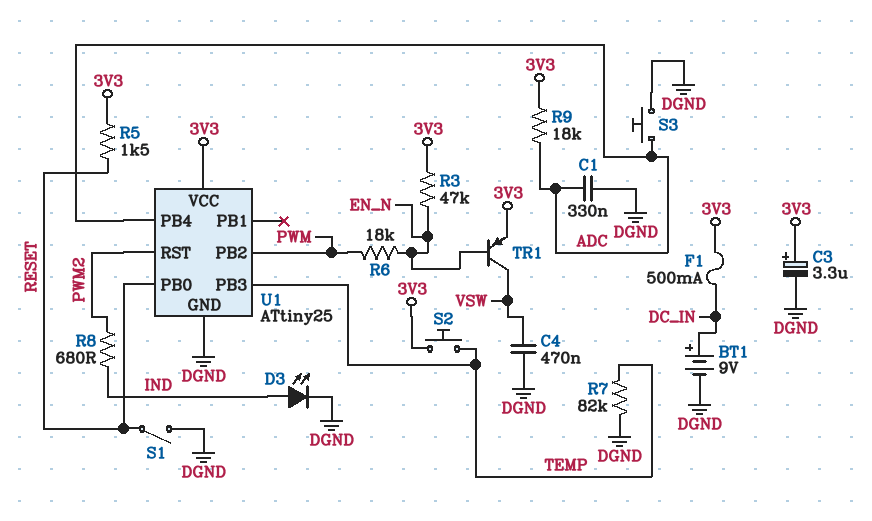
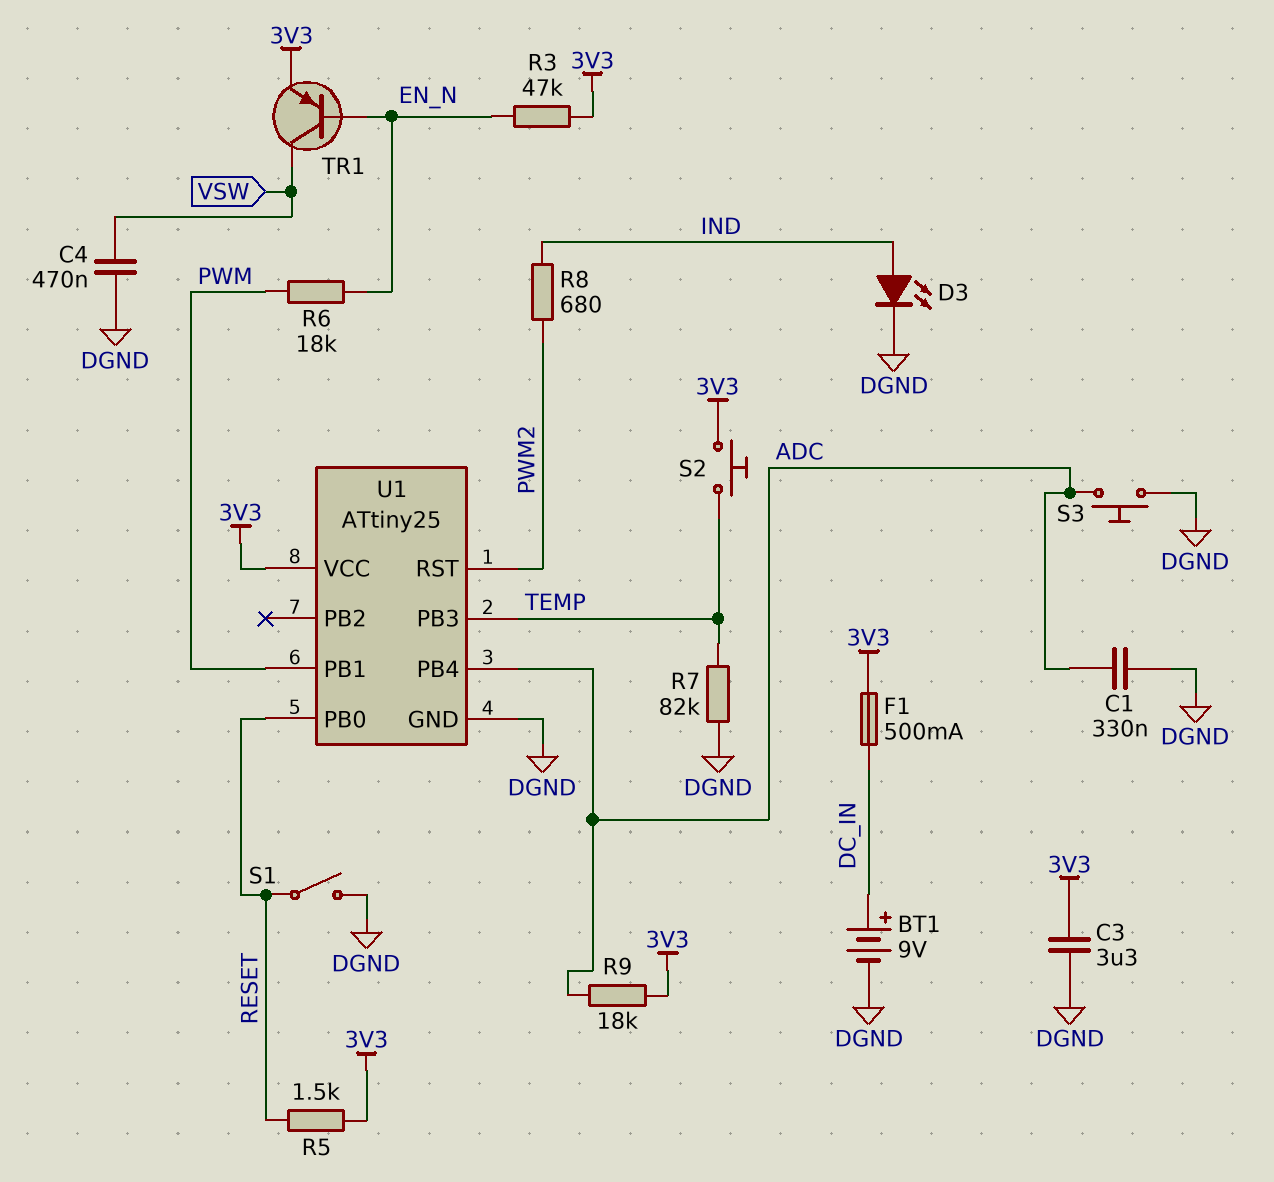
C3: 3.3uF (plus 3V3, minus DGND) -> 3.3uF (3V3, DGND)
U1 pin PB1: none -> PWM
U1 pin PB2: PWM -> none

